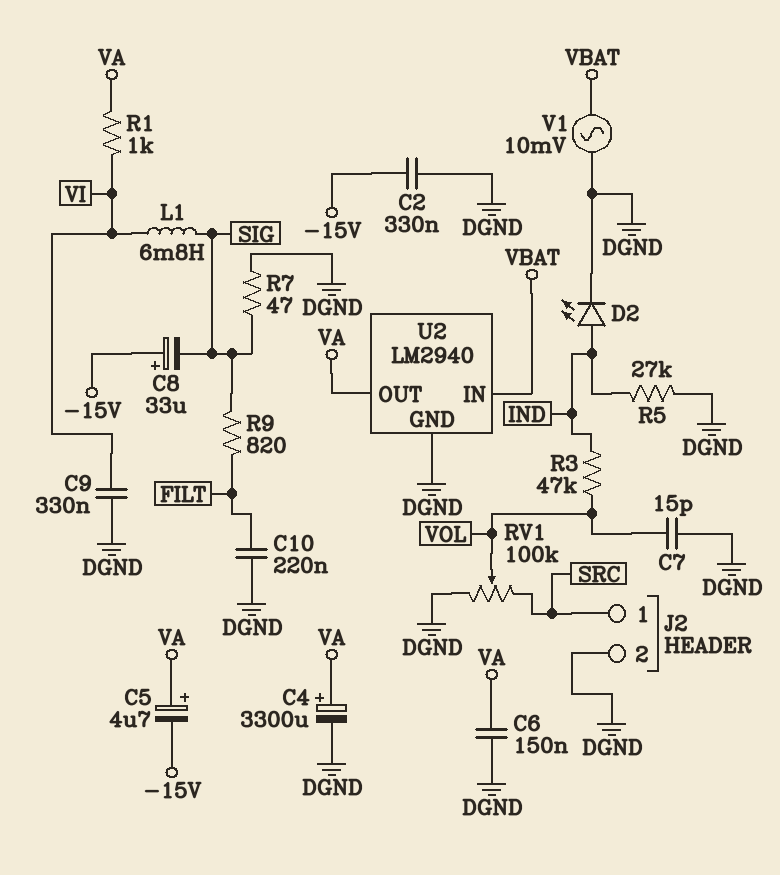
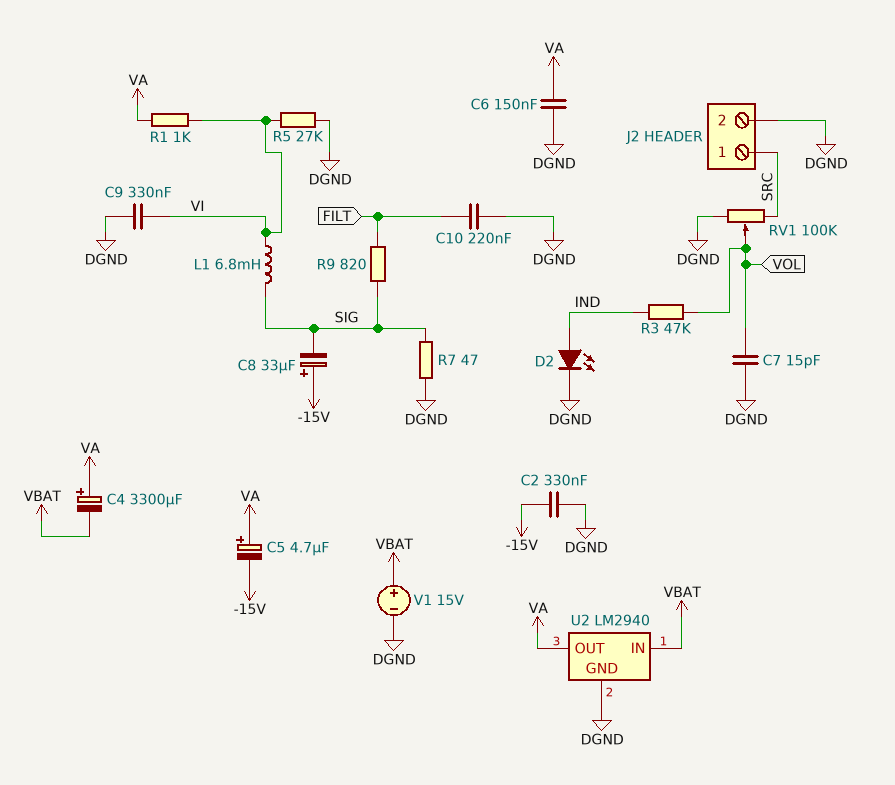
C4: 3300uF (plus VA, minus DGND) -> 3300uF (plus VA, minus VBAT)
R5: 27k (DGND, IND) -> 27k (DGND, VI)
V1: AC 10mV (DGND, VBAT) -> 15V (plus VBAT, minus DGND)

